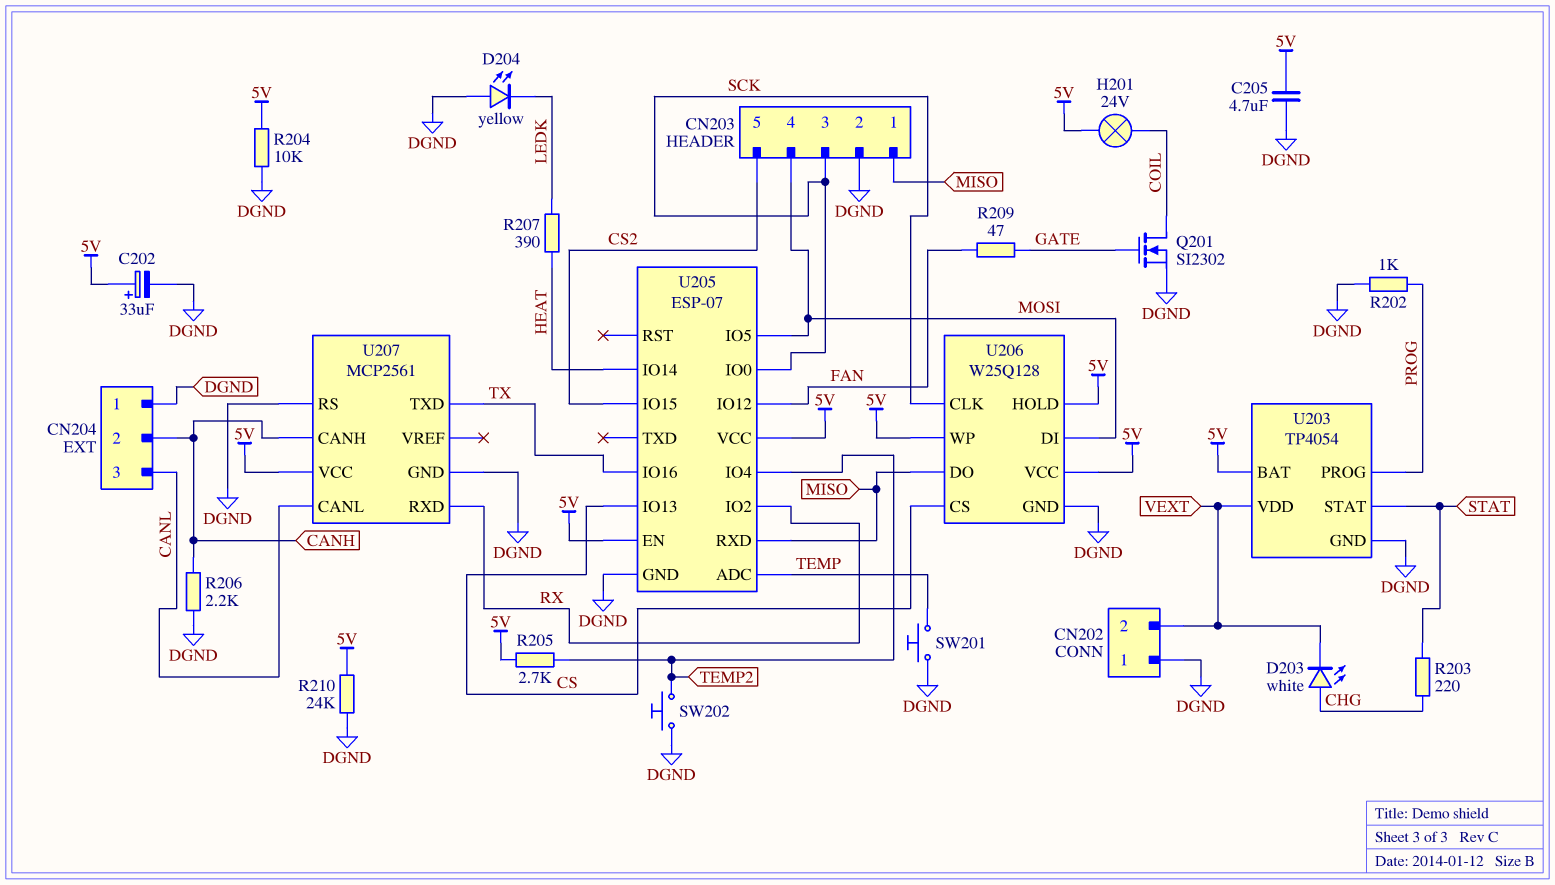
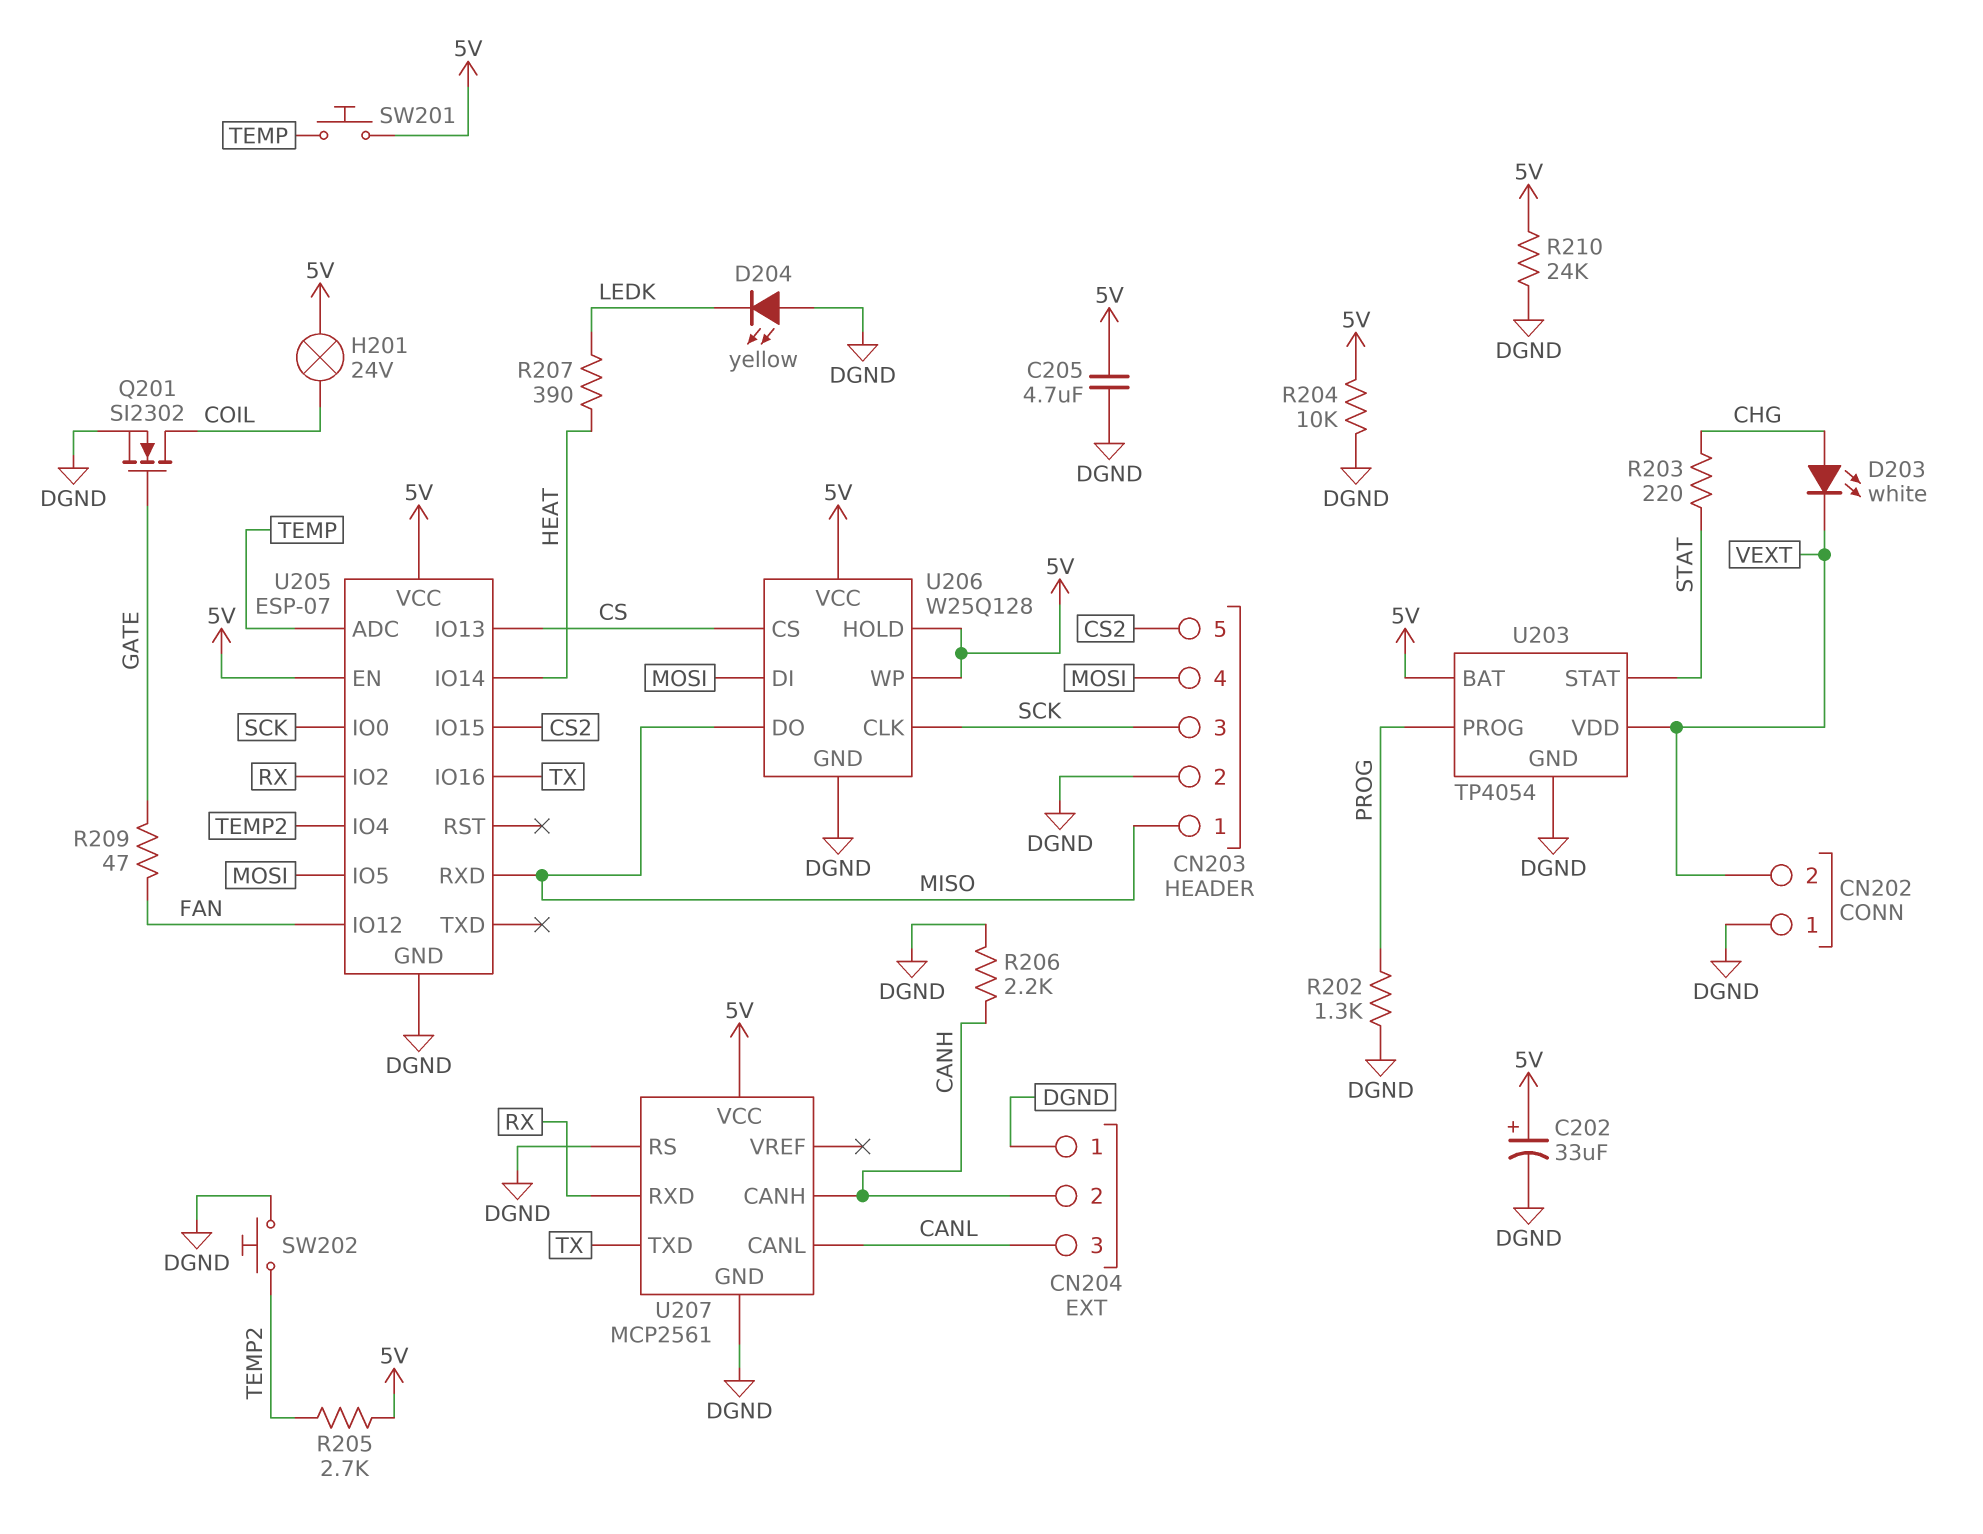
R202: 1k (DGND, PROG) -> 1.3k (DGND, PROG)
SW201: button (DGND, TEMP) -> button (5V, TEMP)

